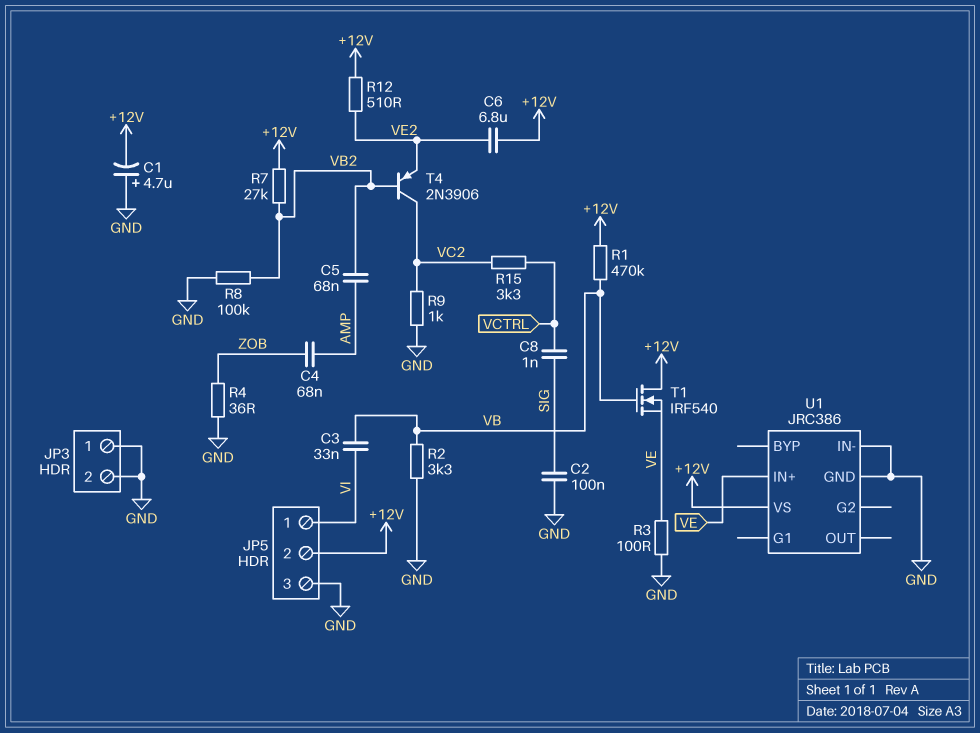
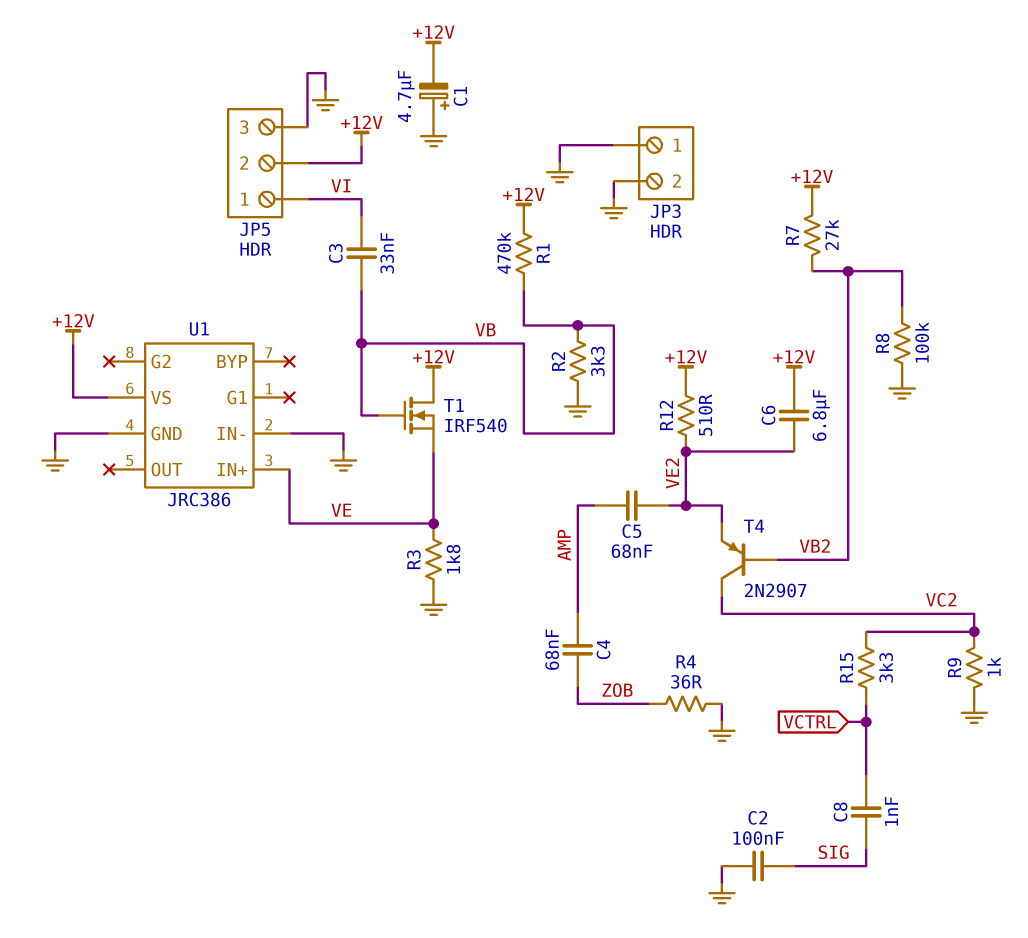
C5: 68nF (AMP, VB2) -> 68nF (AMP, VE2)
R3: 100 (GND, VE) -> 1.8k (GND, VE)
T4: PNP 2N3906 (B VB2, C VC2, E VE2) -> PNP 2N2907 (B VB2, C VC2, E VE2)

